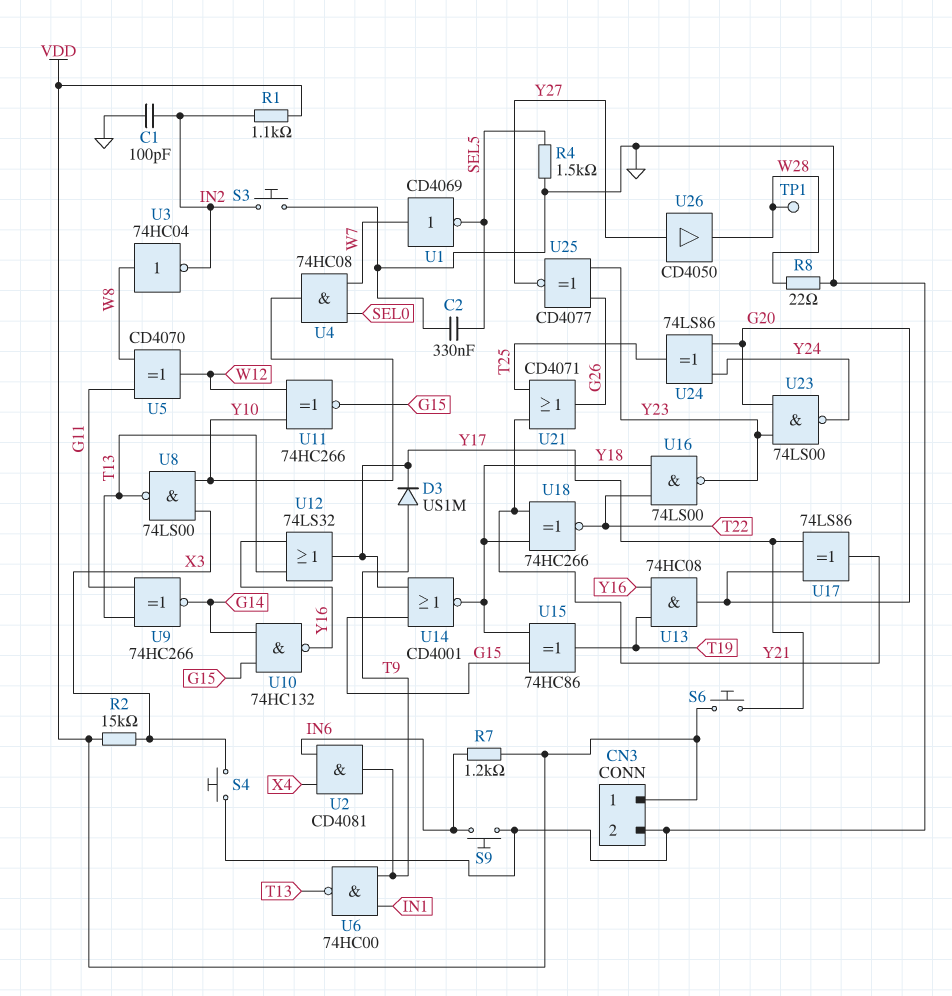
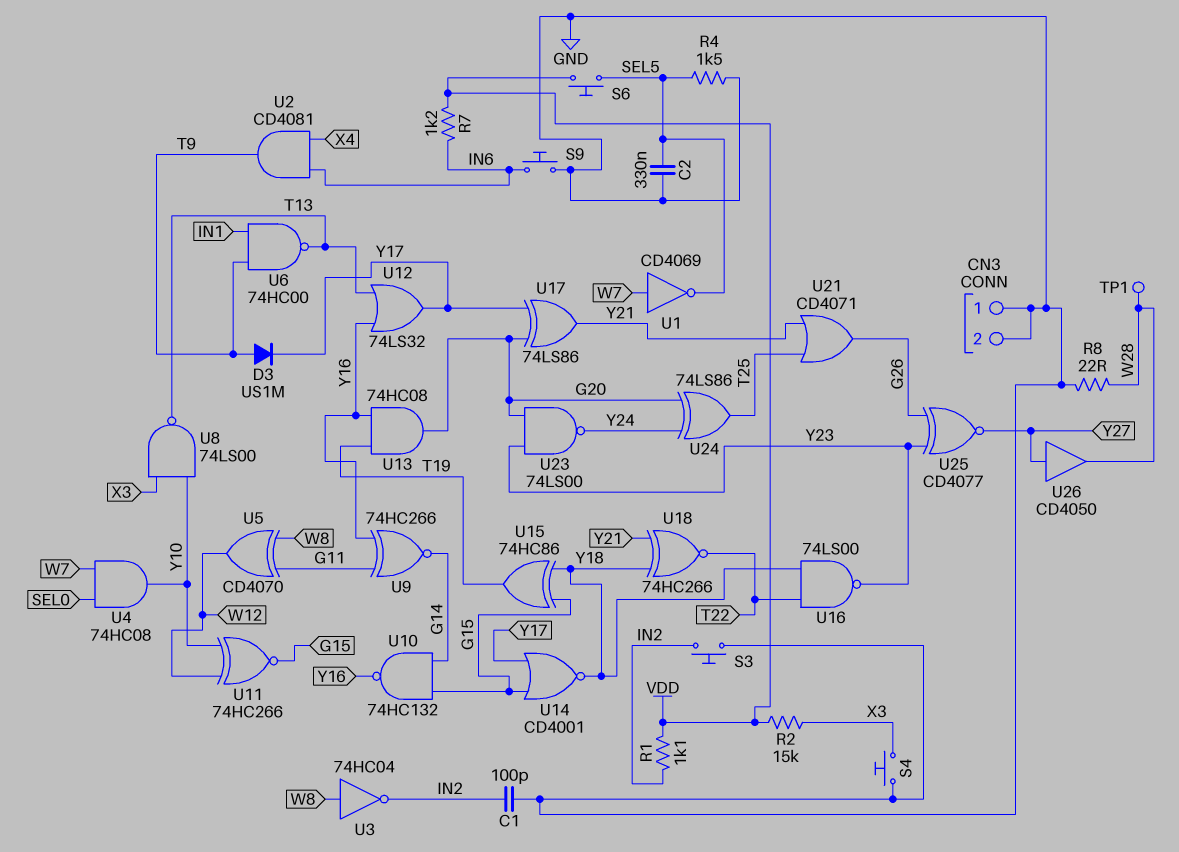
CN3 pin 1: VDD -> GND
S6: button (VDD, Y17) -> button (SEL5, VDD)
U9: XNOR 74HC266 (in G11, in T13, out G14) -> XNOR 74HC266 (in G11, in Y16, out G14)

